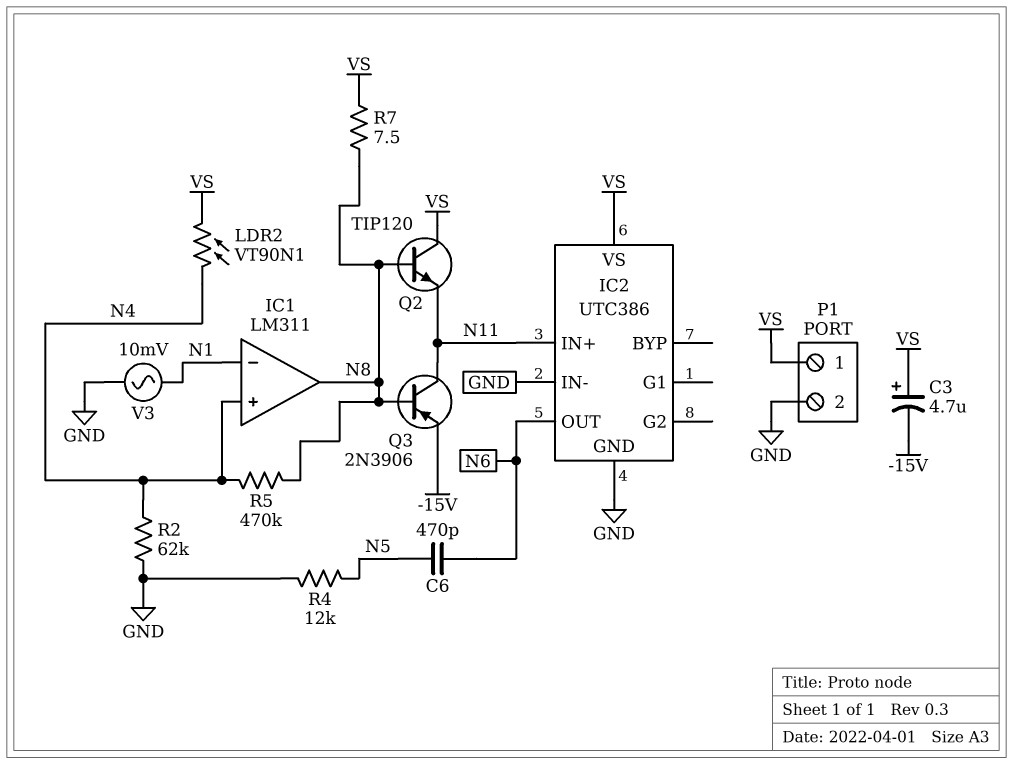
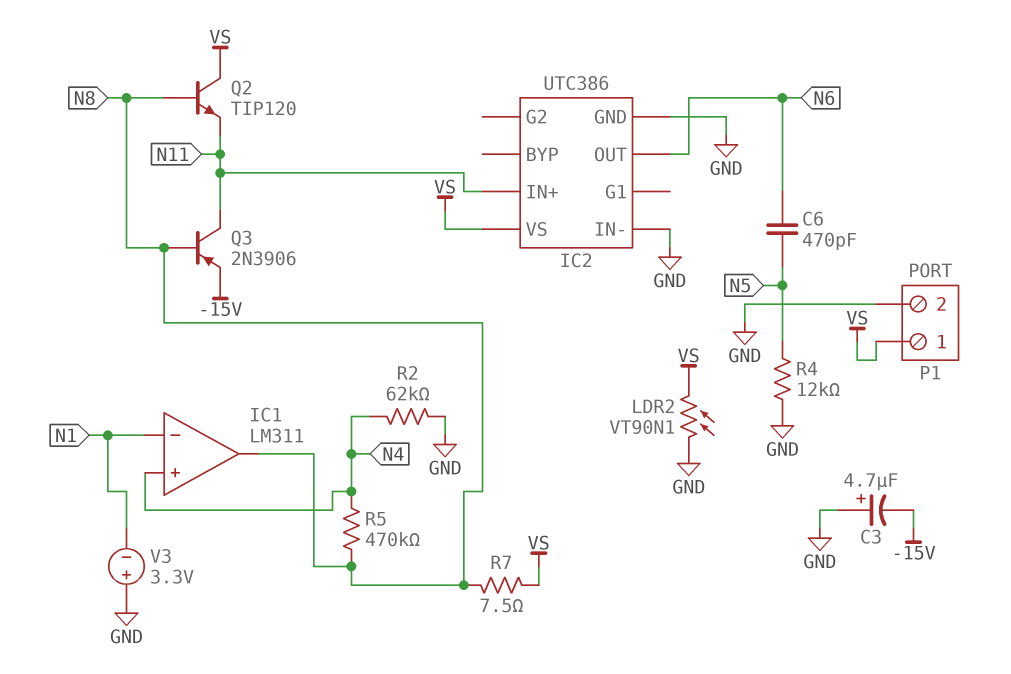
C3: 4.7uF (plus VS, minus -15V) -> 4.7uF (plus GND, minus -15V)
LDR2: VT90N1 (N4, VS) -> VT90N1 (GND, VS)
V3: AC 10mV (GND, N1) -> 3.3V (plus GND, minus N1)

